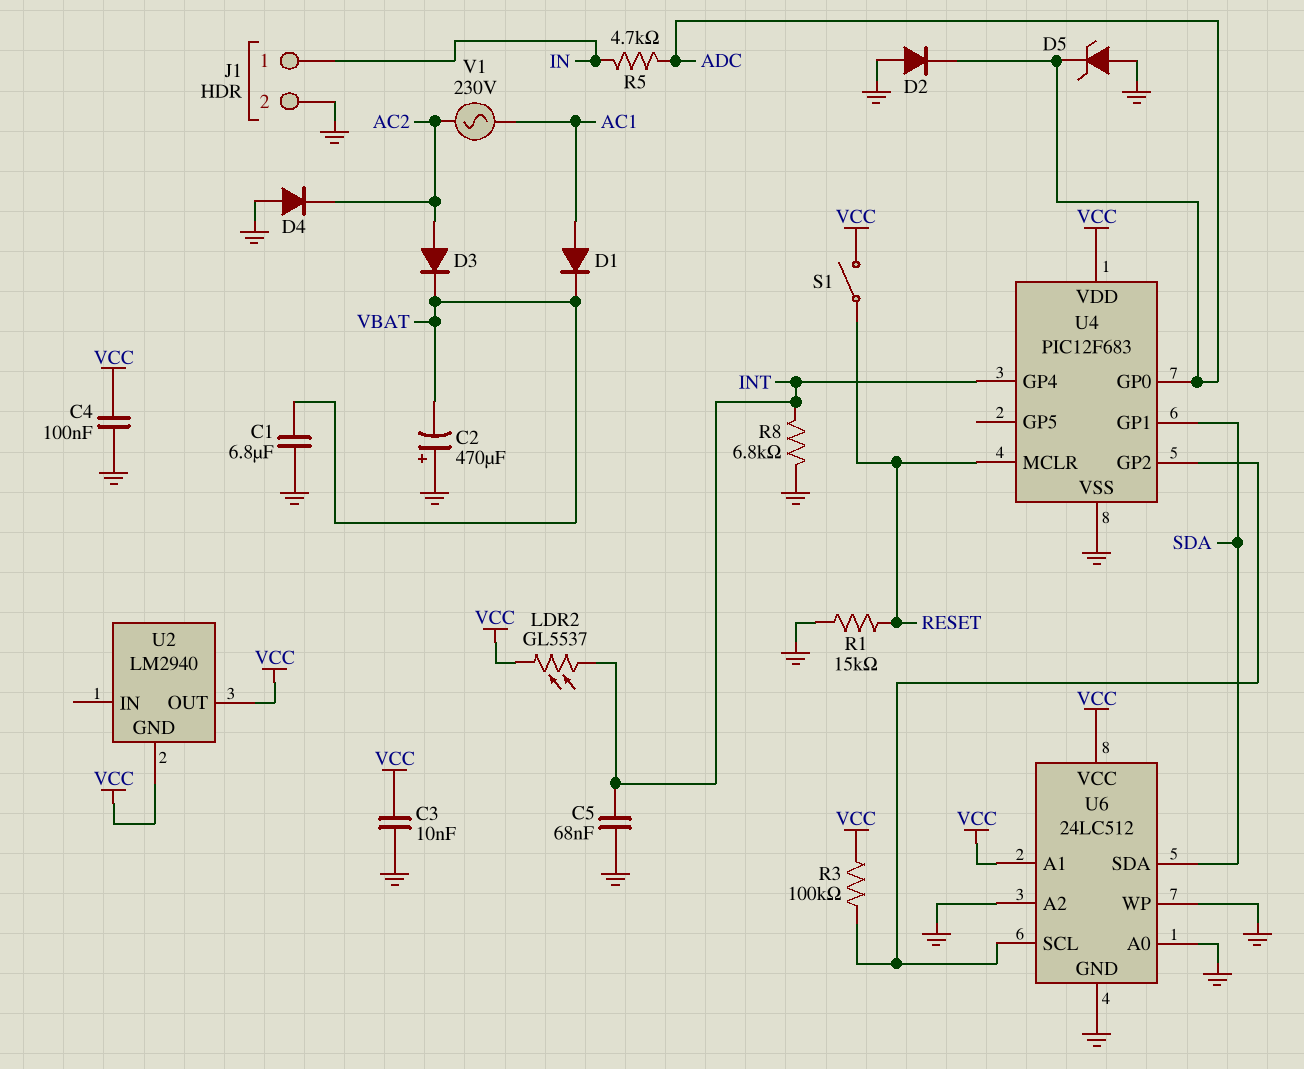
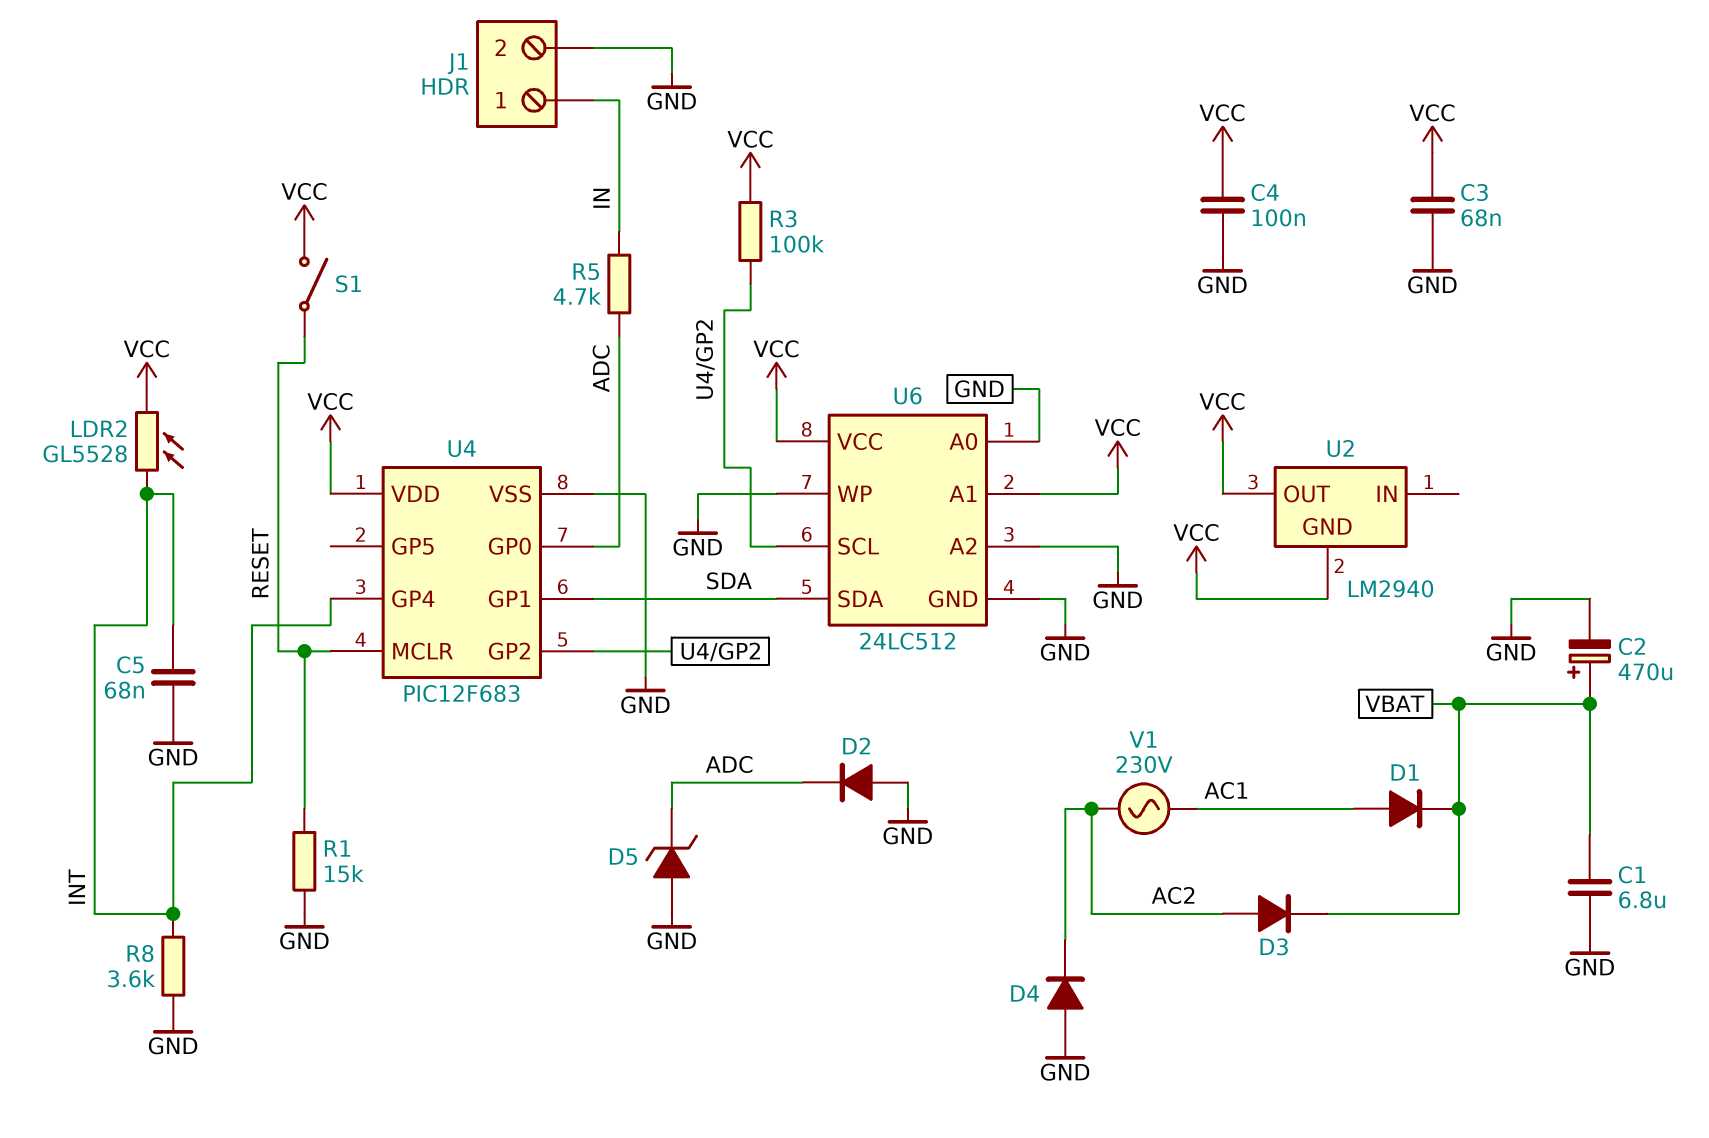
C2: 470uF (plus GND, minus VBAT) -> 470uF (plus VBAT, minus GND)
C3: 10nF (GND, VCC) -> 68nF (GND, VCC)
LDR2: GL5537 (INT, VCC) -> GL5528 (INT, VCC)
R8: 6.8k (GND, INT) -> 3.6k (GND, INT)

